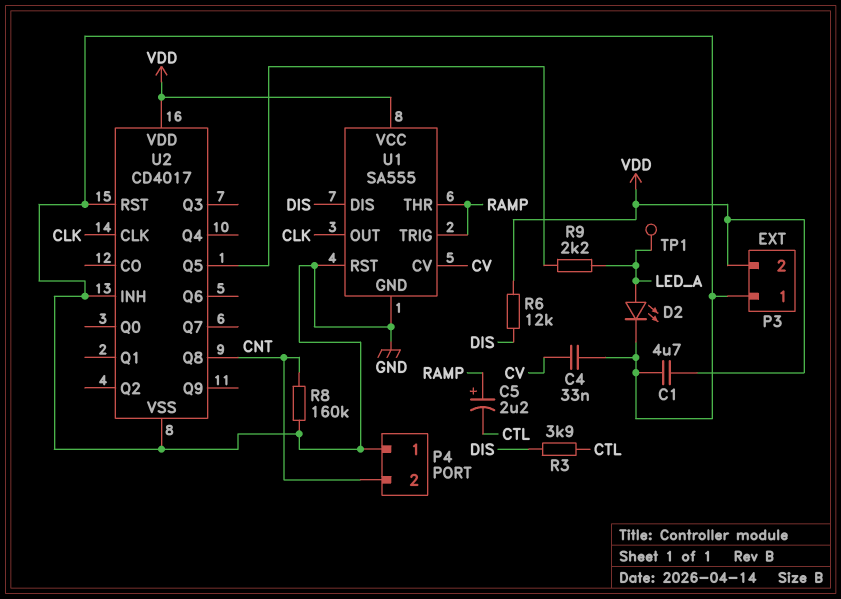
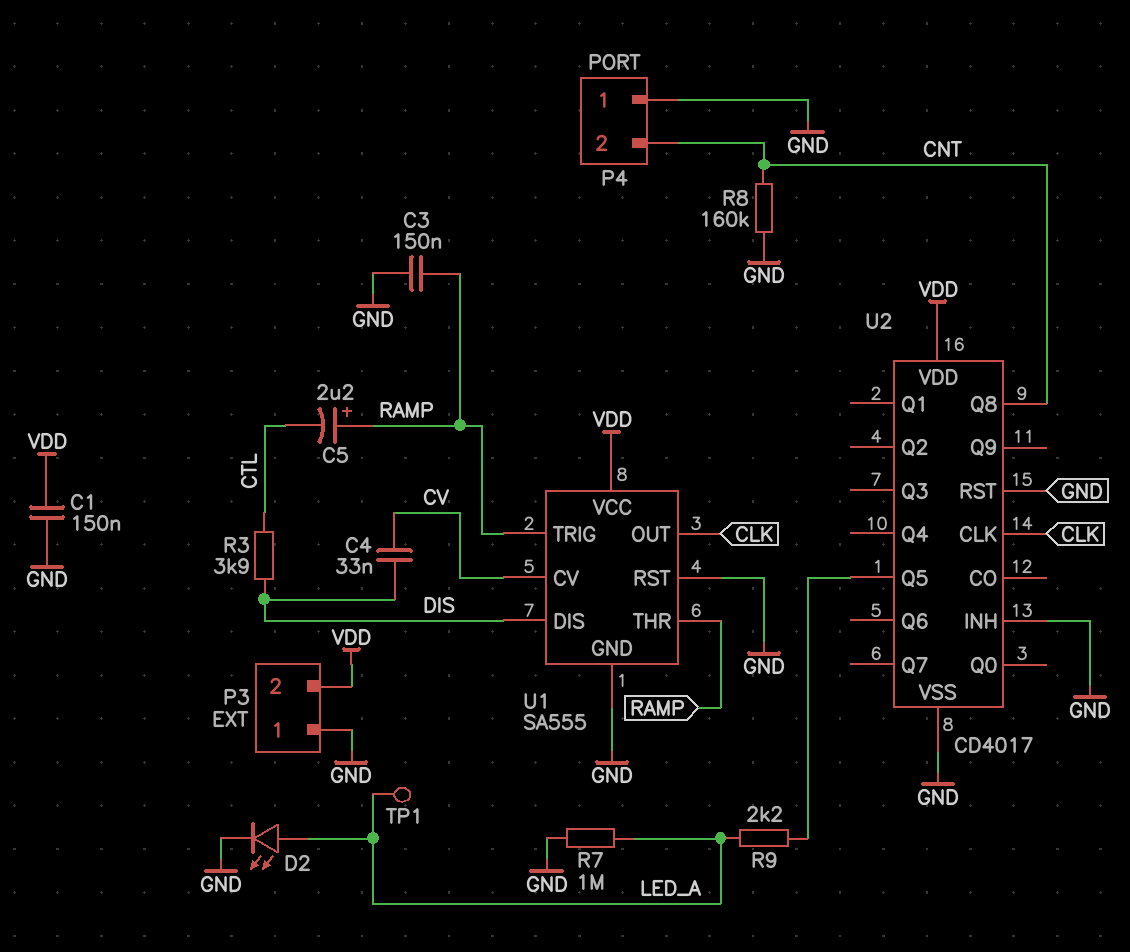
C1: 4.7uF (GND, VDD) -> 150nF (GND, VDD)
C3: none -> 150nF (GND, RAMP)
C4: 33nF (CV, GND) -> 33nF (CV, DIS)
R6: 12k (DIS, VDD) -> none
R7: none -> 1M (GND, LED_A)

